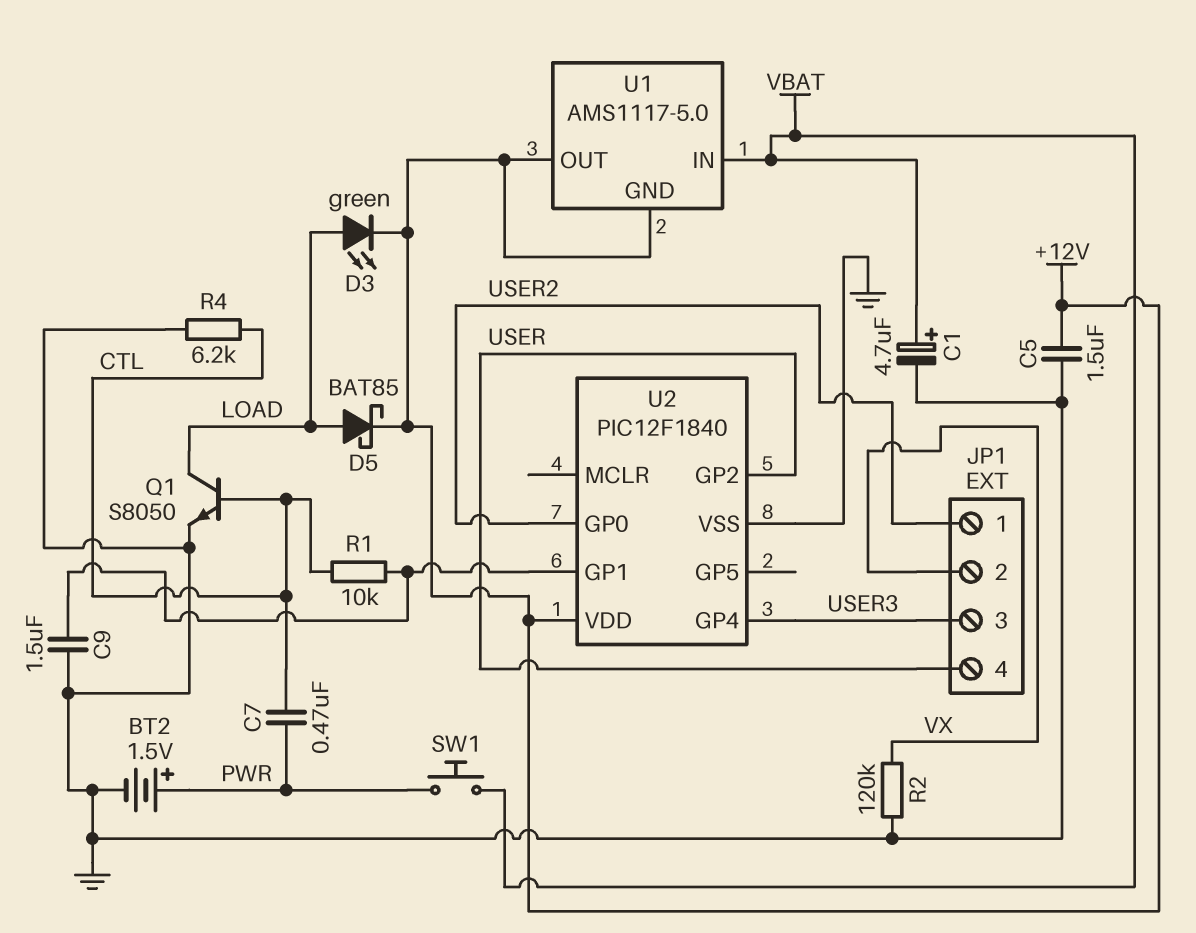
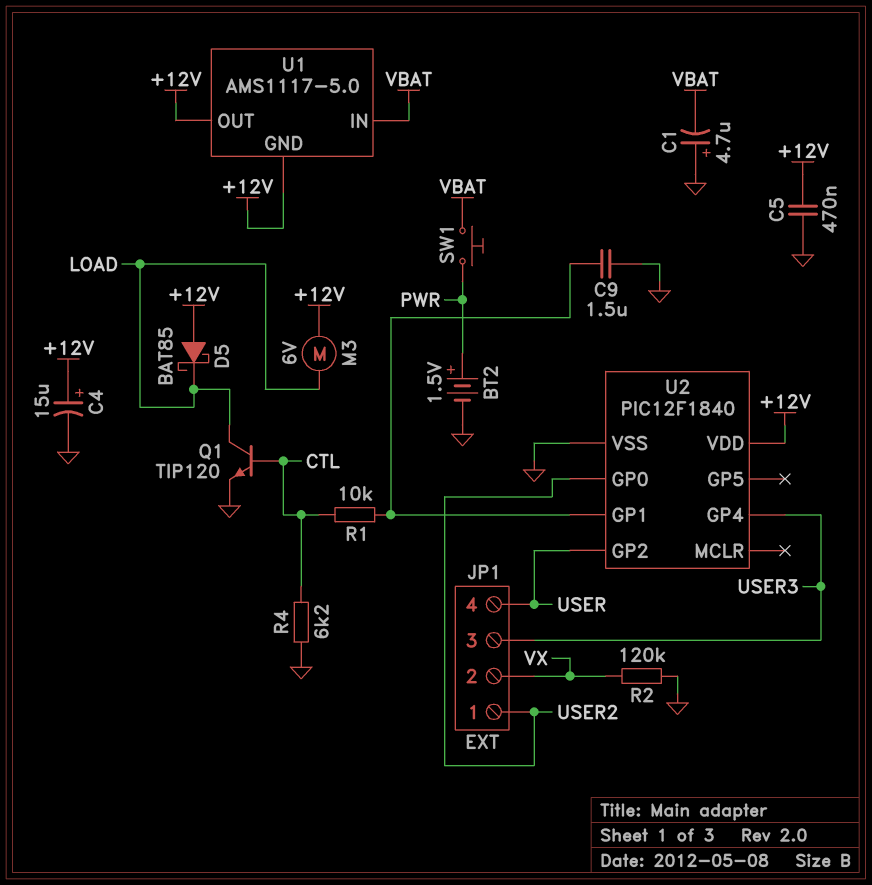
C1: 4.7uF (plus VBAT, minus GND) -> 4.7uF (plus GND, minus VBAT)
C4: none -> 15uF (plus +12V, minus GND)
C5: 1.5uF (+12V, GND) -> 470nF (+12V, GND)
C7: 470nF (CTL, PWR) -> none
D3: LED green (A LOAD, K +12V) -> none
D5: schottky BAT85 (A LOAD, K +12V) -> schottky BAT85 (A +12V, K LOAD)
M3: none -> motor 6V (+12V, LOAD)
Q1: NPN S8050 (B CTL, C LOAD, E GND) -> NPN TIP120 (B CTL, C LOAD, E GND)

